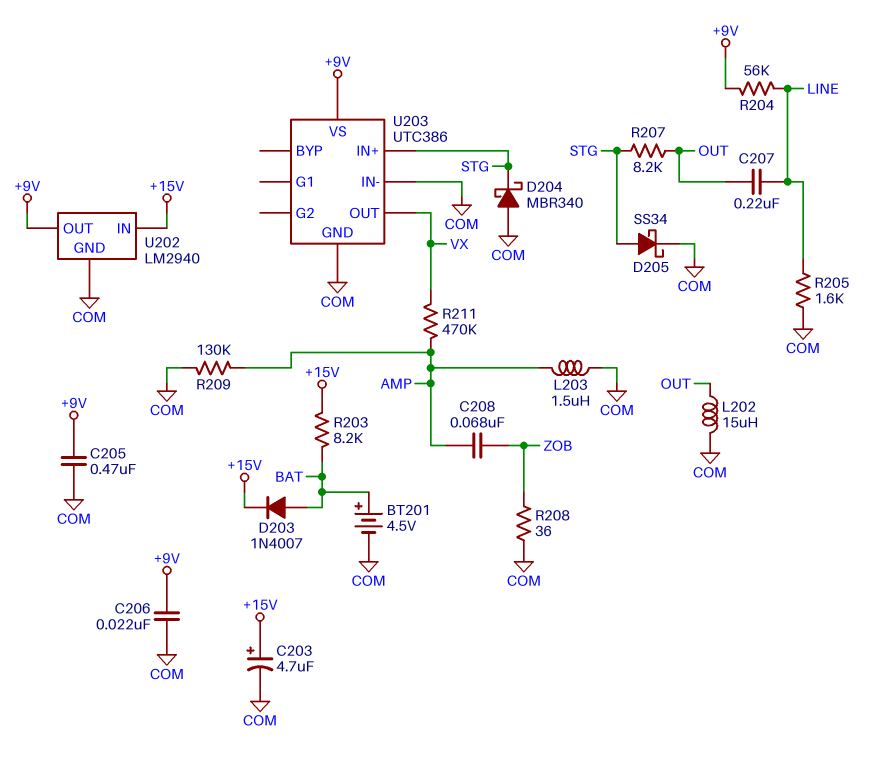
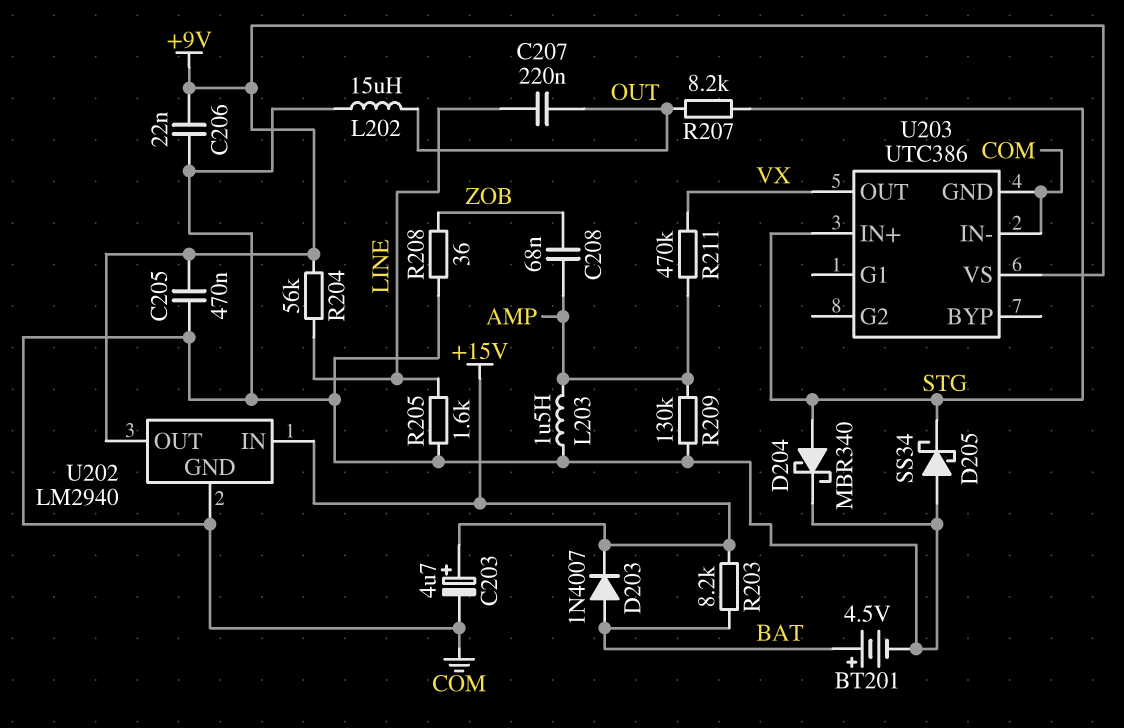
D204: schottky MBR340 (A COM, K STG) -> schottky MBR340 (A STG, K COM)
D205: schottky SS34 (A STG, K COM) -> schottky SS34 (A COM, K STG)

